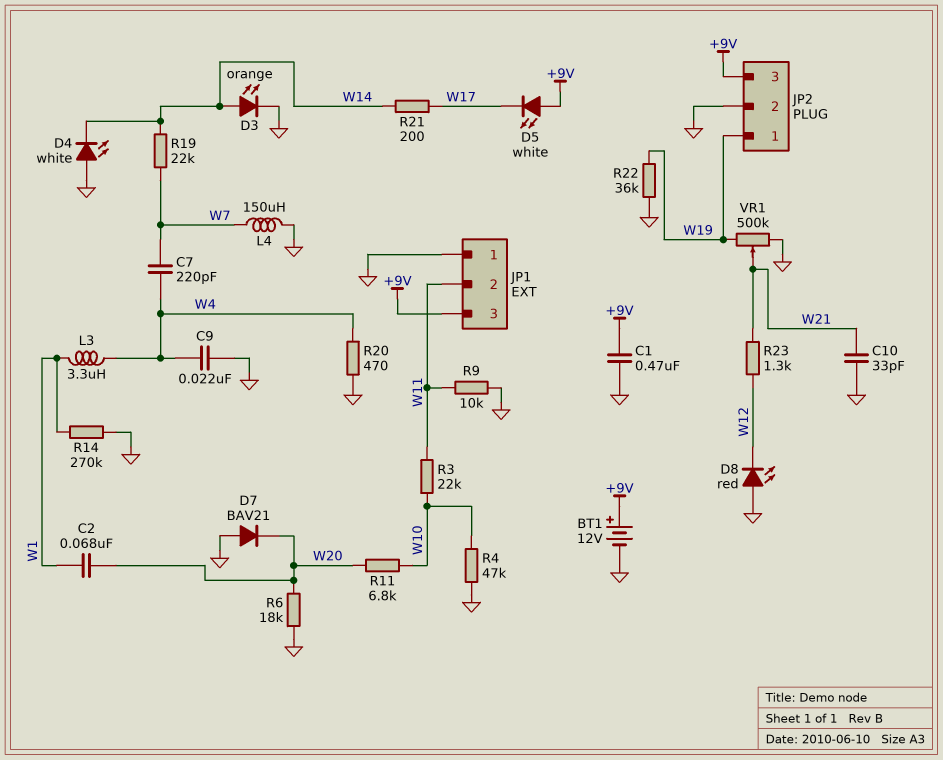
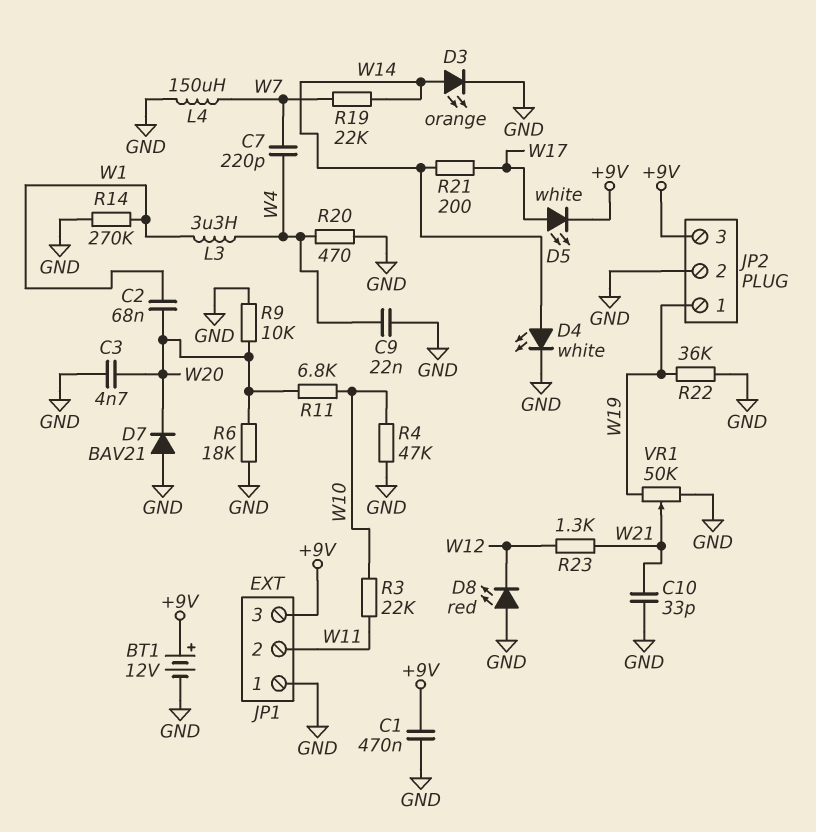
C3: none -> 4.7nF (GND, W20)
D4: LED white (A GND, K W14) -> LED white (A W14, K GND)
D5: LED white (A +9V, K W17) -> LED white (A W17, K +9V)
R9: 10k (GND, W11) -> 10k (GND, W20)
VR1: 500k (GND, W19, wiper W21) -> 50k (GND, W19, wiper W21)

